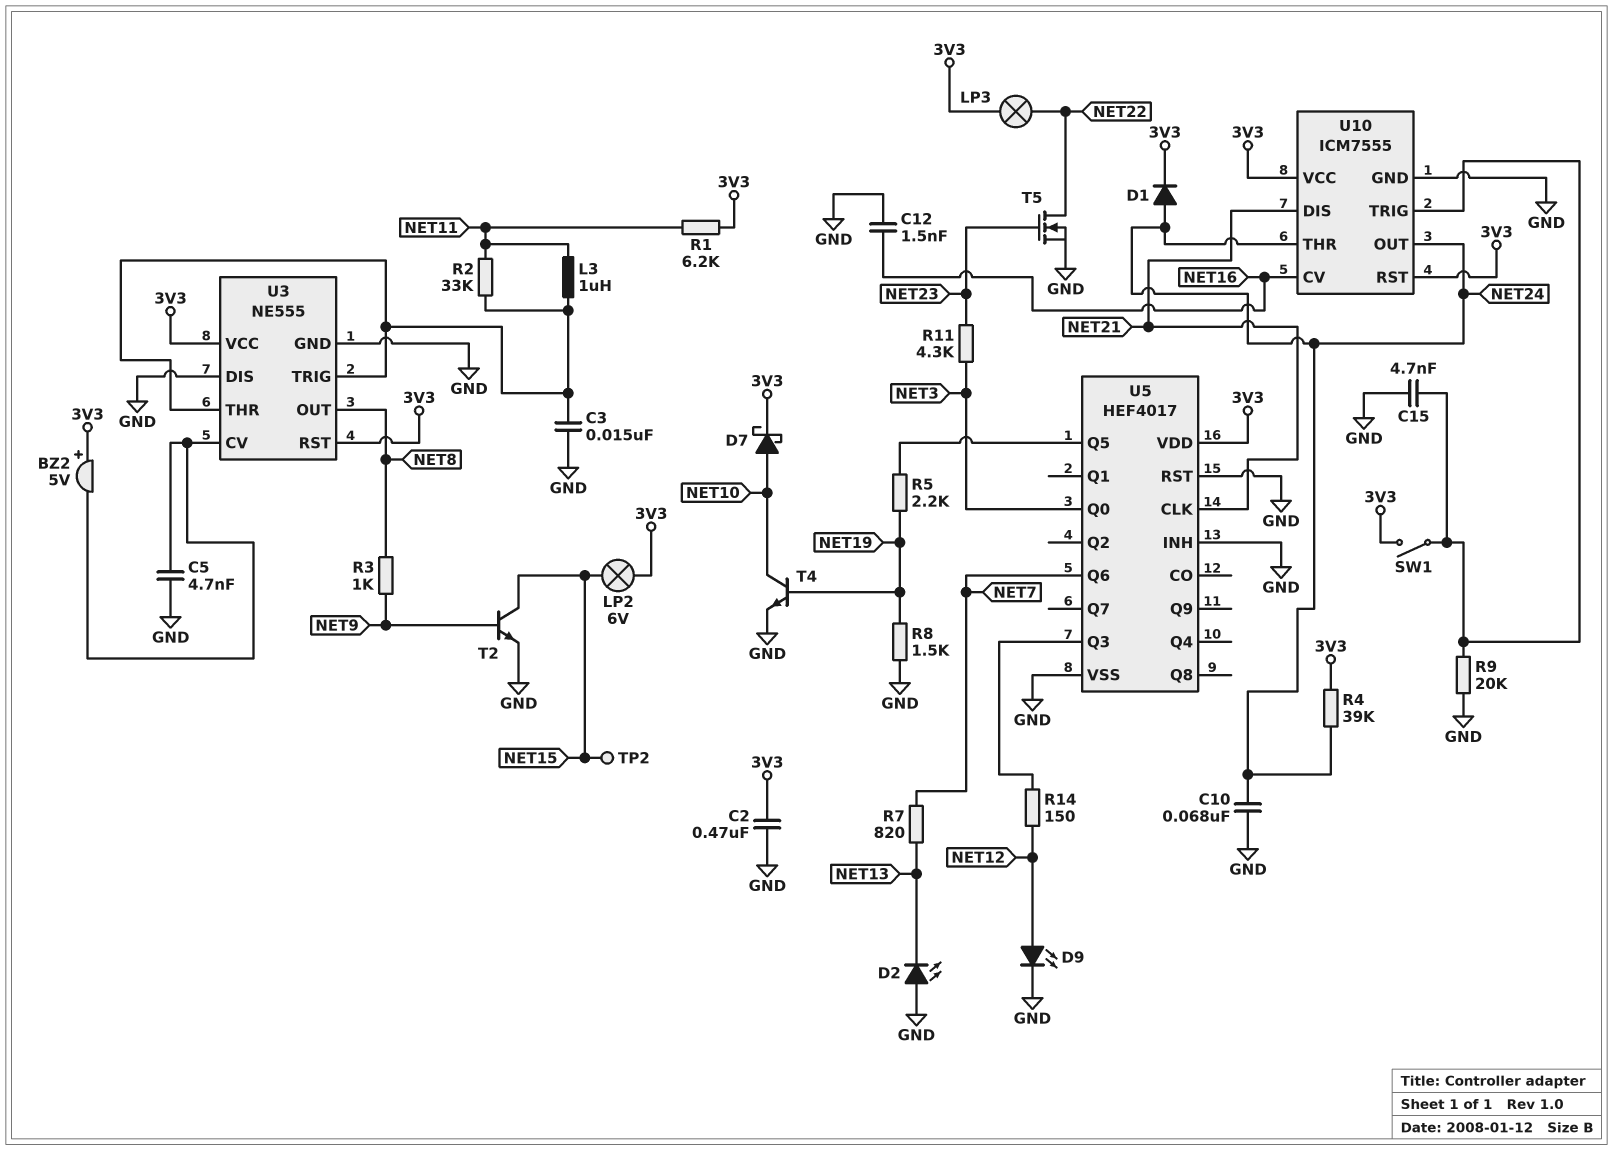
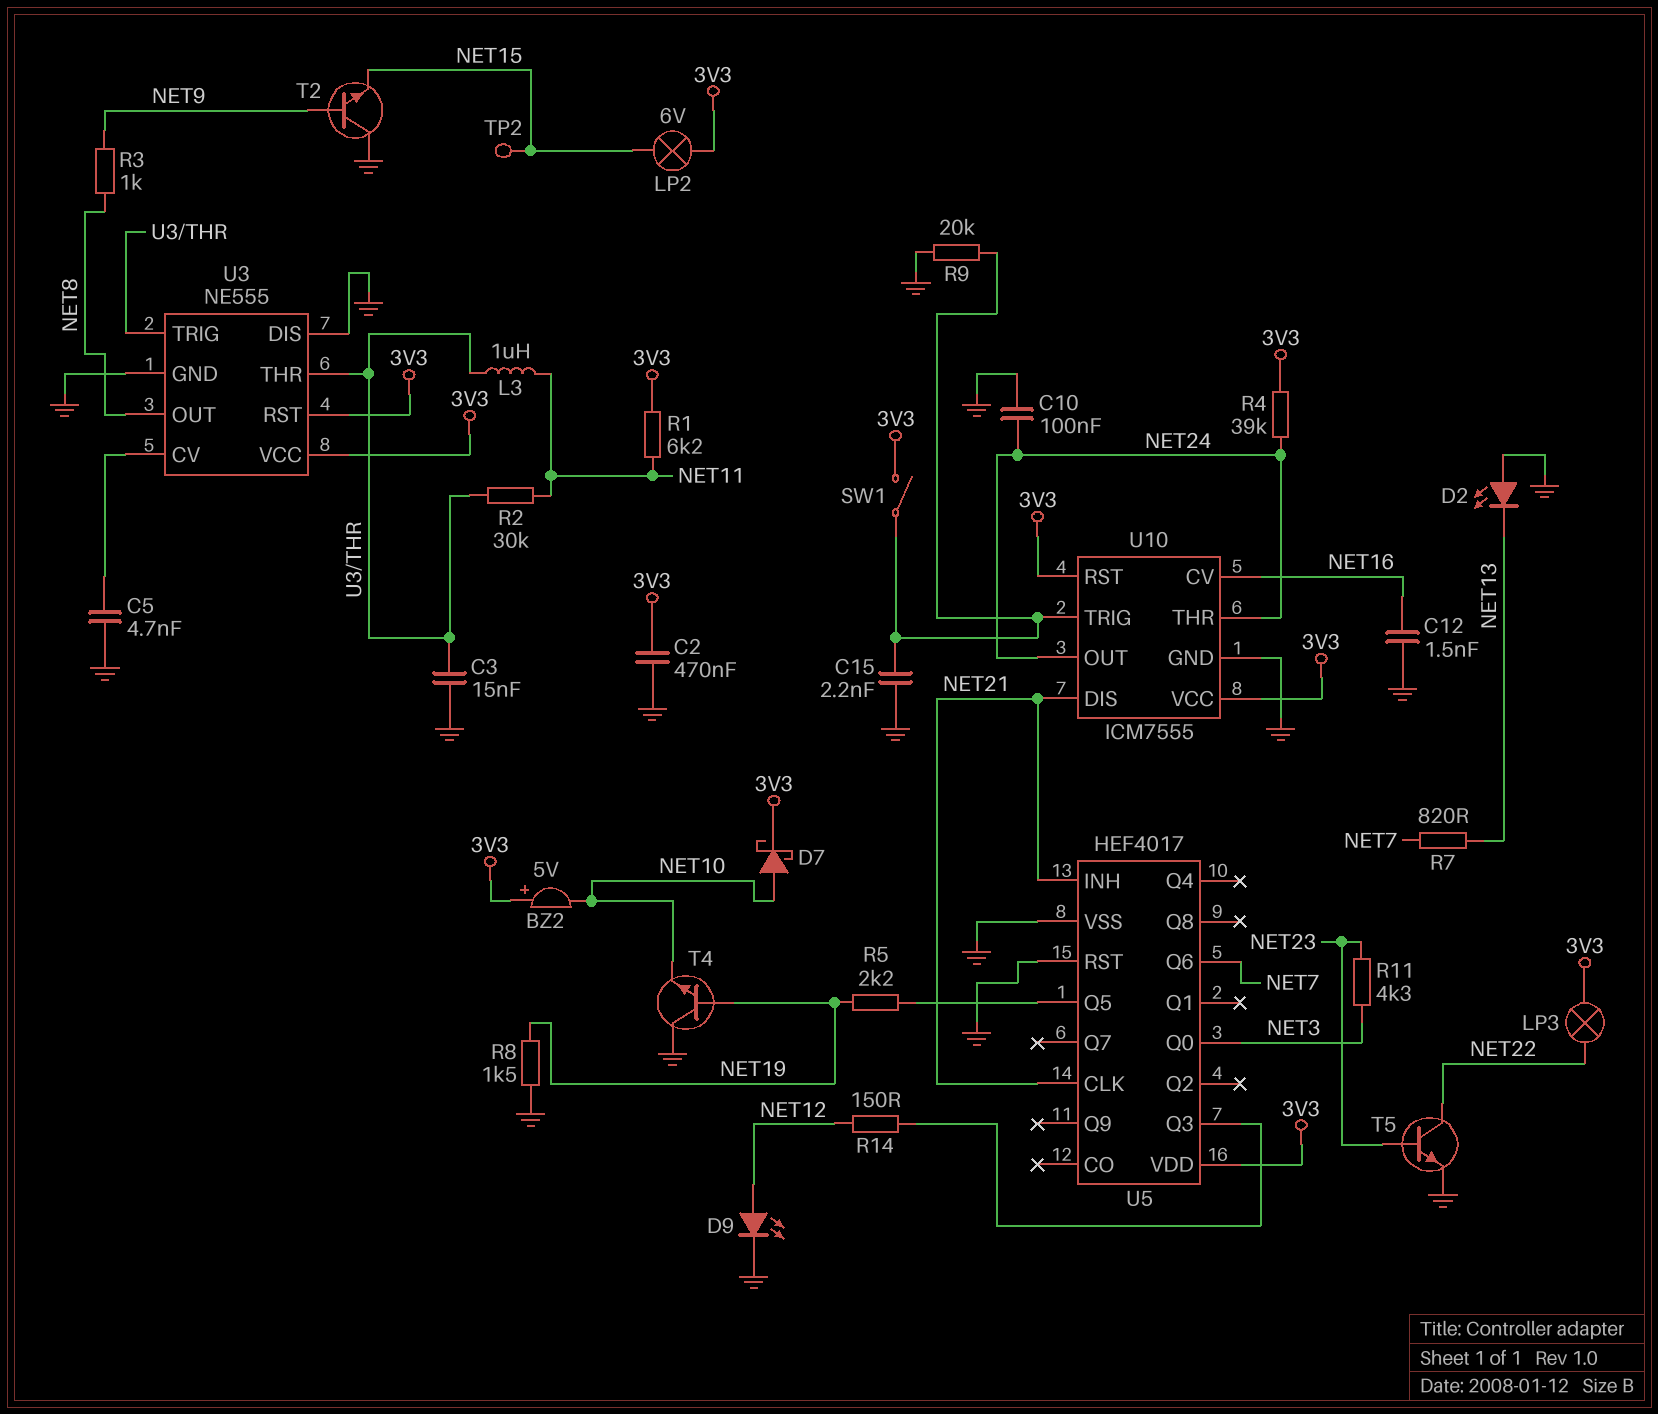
BZ2: buzzer 5V (plus 3V3, minus U3/CV) -> buzzer 5V (plus 3V3, minus NET10)
C10: 68nF (GND, NET24) -> 100nF (GND, NET24)
C15: 4.7nF (GND, U10/TRIG) -> 2.2nF (GND, U10/TRIG)
D1: diode (A NET24, K 3V3) -> none
R2: 33k (NET11, U3/THR) -> 30k (NET11, U3/THR)
T2: NPN (B NET9, C NET15, E GND) -> NPN (B NET9, C GND, E NET15)
T4: NPN (B NET19, C NET10, E GND) -> NPN (B NET19, C GND, E NET10)
T5: NMOS (G NET23, D NET22, S GND) -> NPN (B NET23, C NET22, E GND)
U5 pin INH: GND -> NET21

